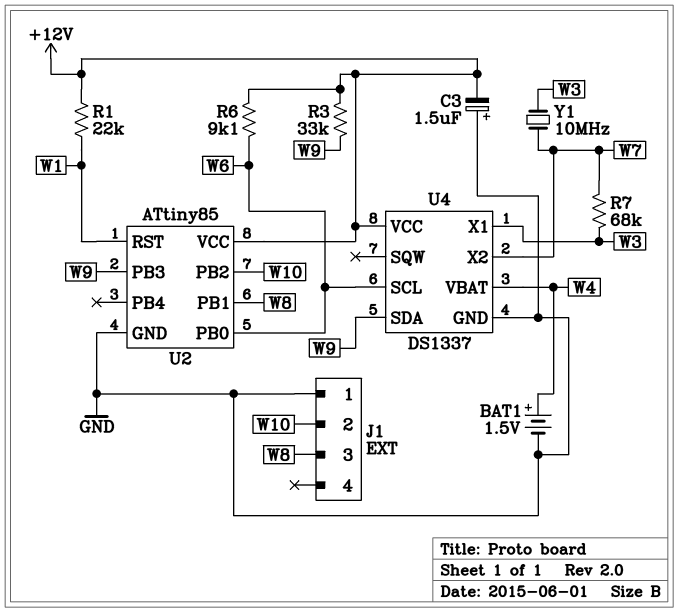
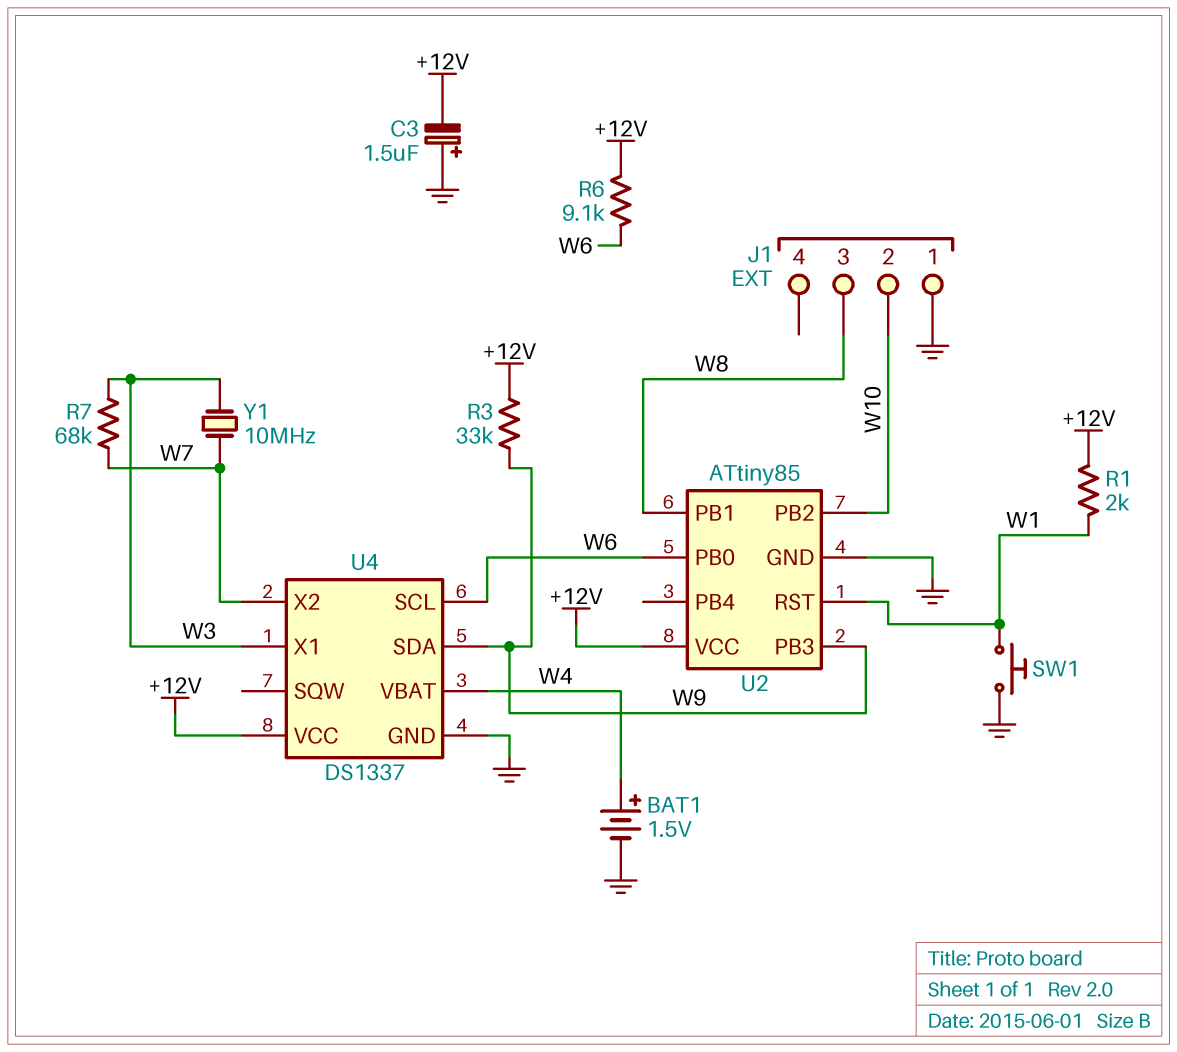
R1: 22k (+12V, W1) -> 2k (+12V, W1)
SW1: none -> button (GND, W1)

